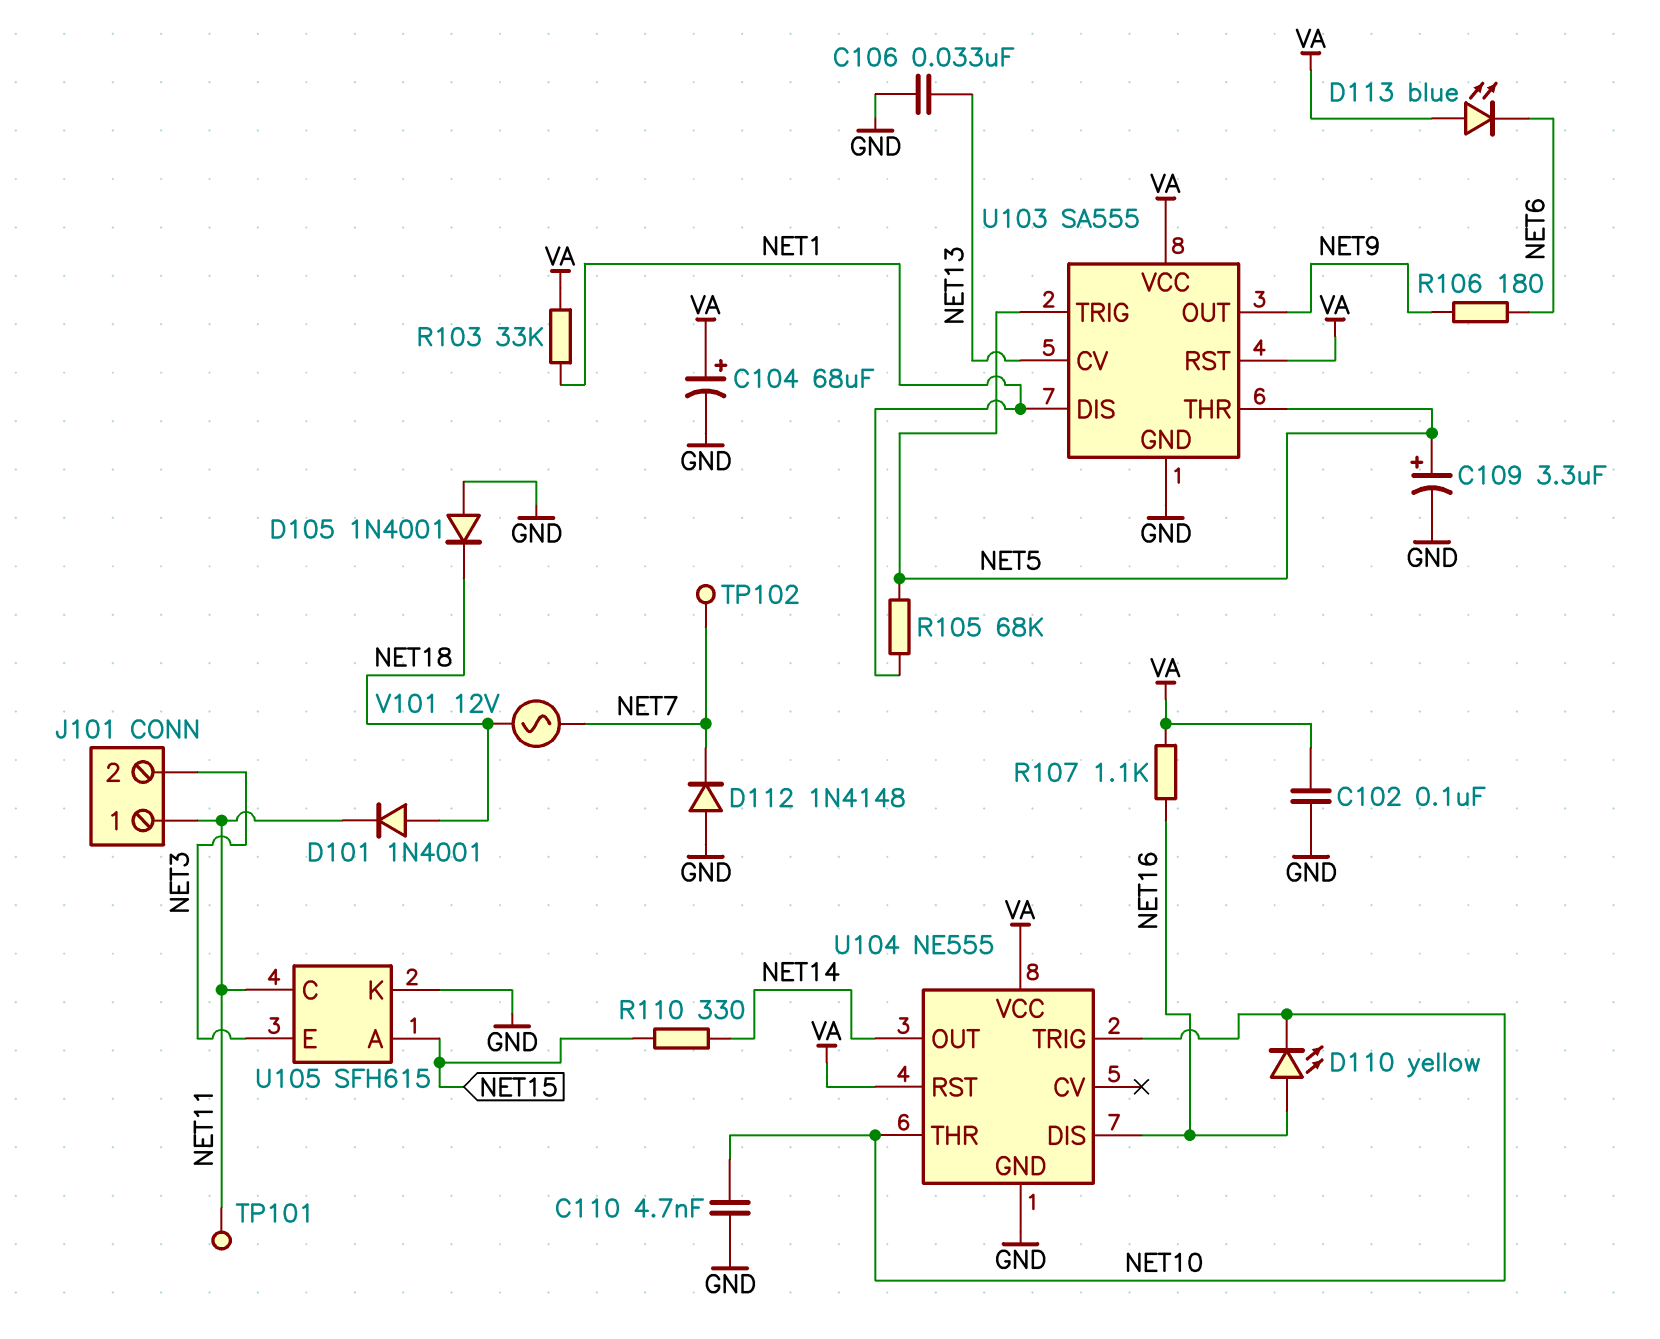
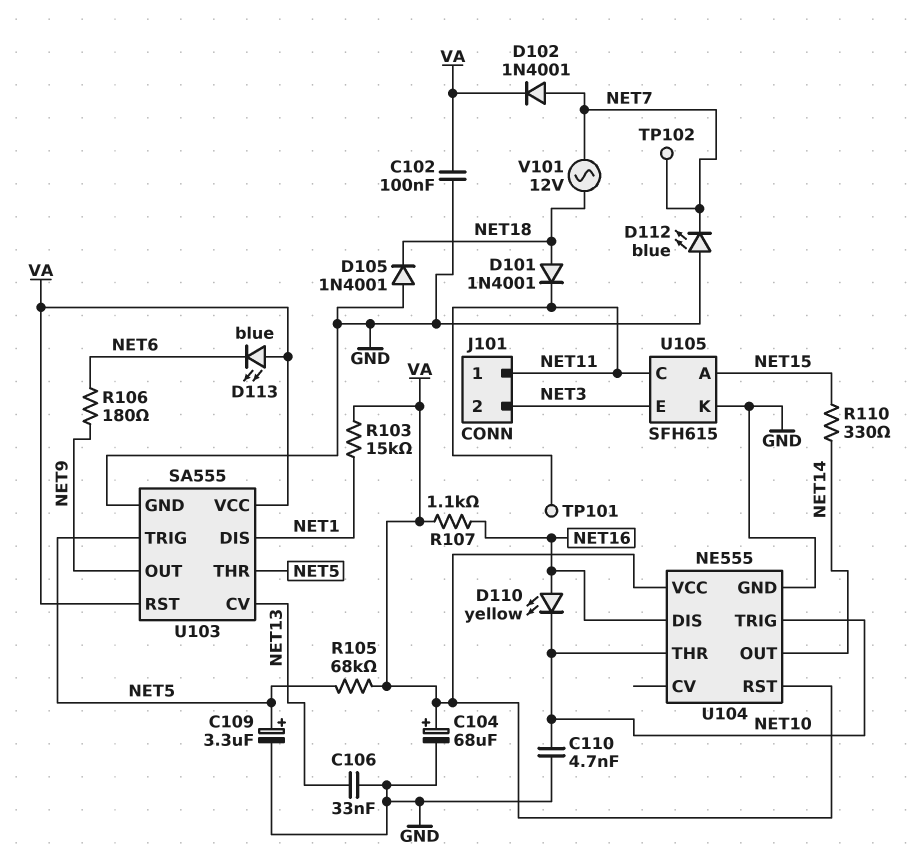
D102: none -> diode 1N4001 (A NET7, K VA)
D112: diode 1N4148 (A GND, K NET7) -> LED blue (A GND, K NET7)
R103: 33k (NET1, VA) -> 15k (NET1, VA)
R105: 68k (NET1, NET5) -> 68k (NET5, VA)

